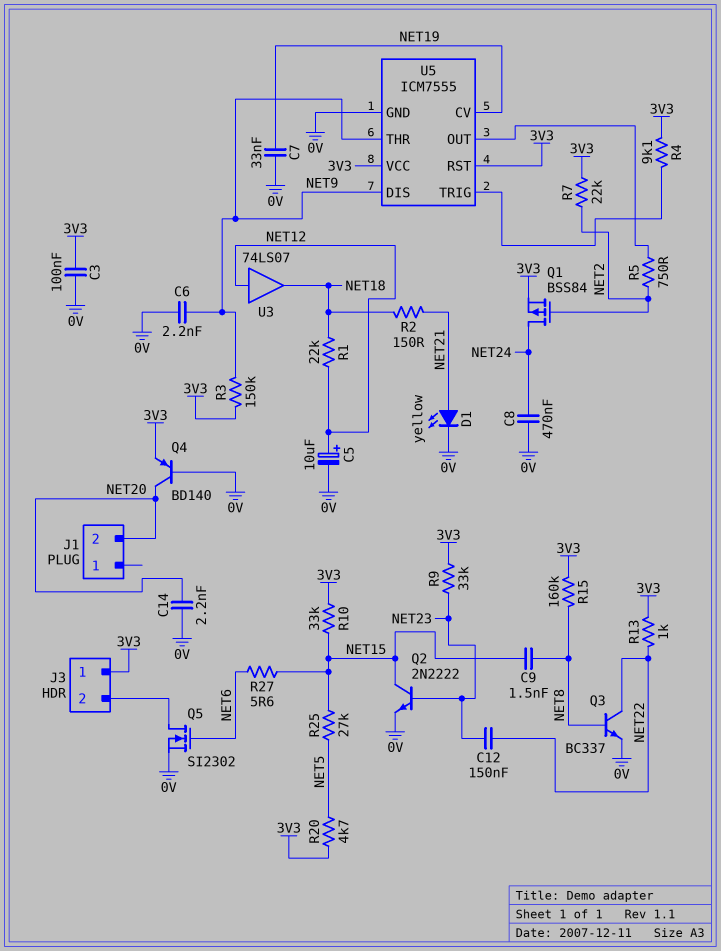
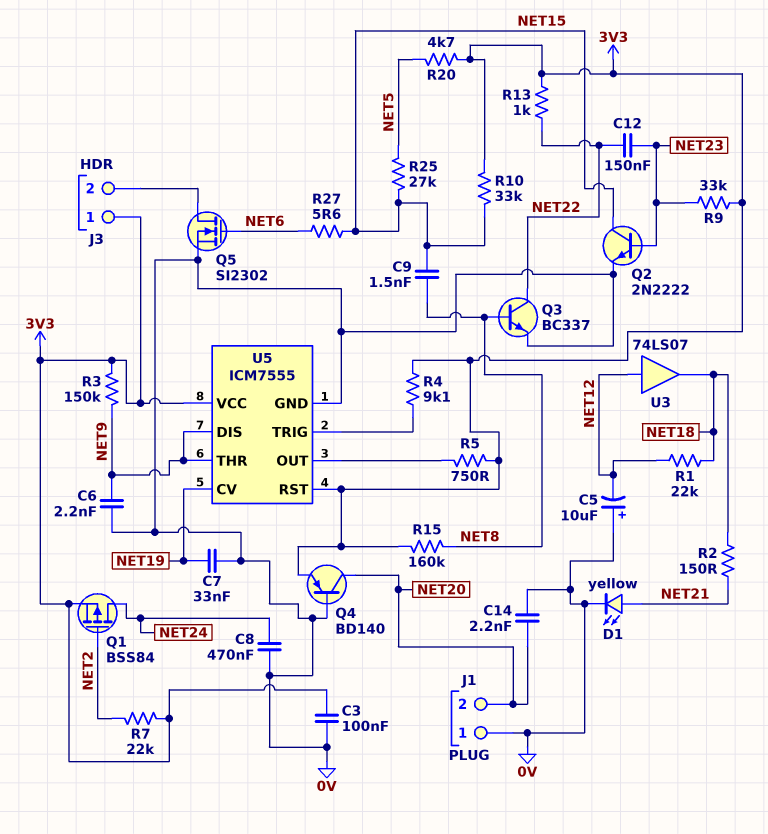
C5: 10uF (plus NET12, minus 0V) -> 10uF (plus 0V, minus NET12)
J1 pin 1: none -> 0V
R5: 750 (NET2, U5/OUT) -> 750 (3V3, U5/OUT)

